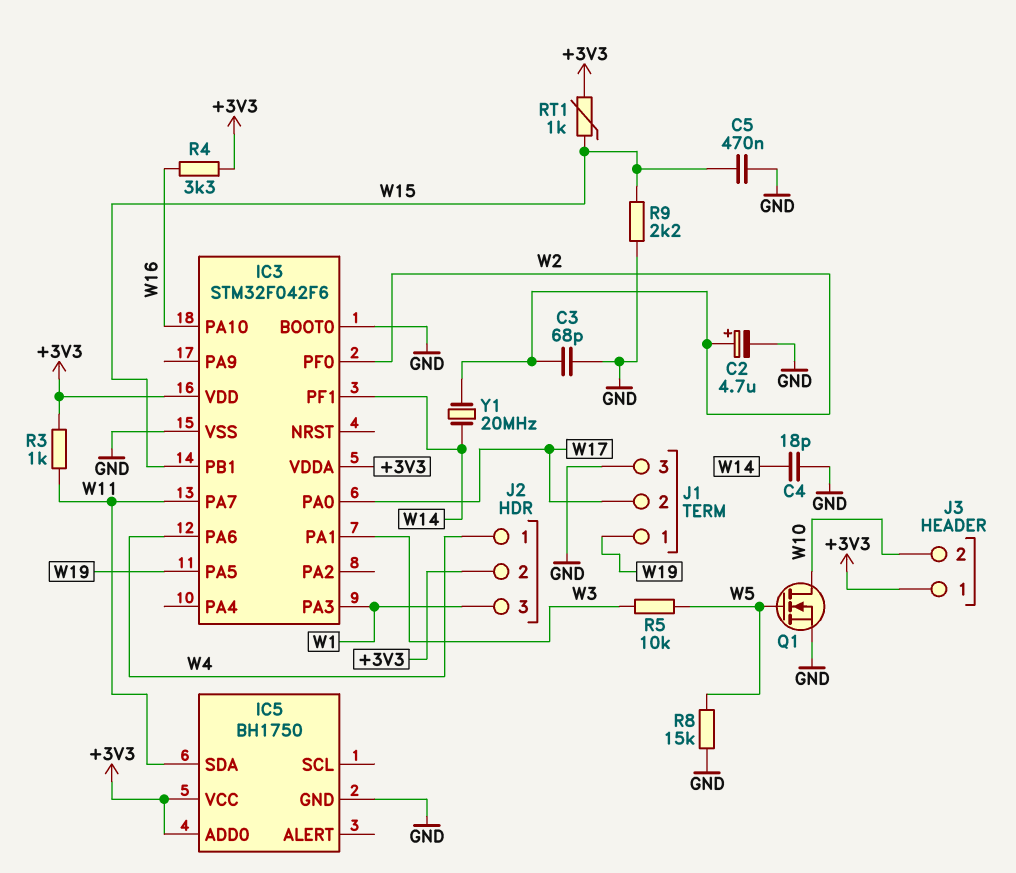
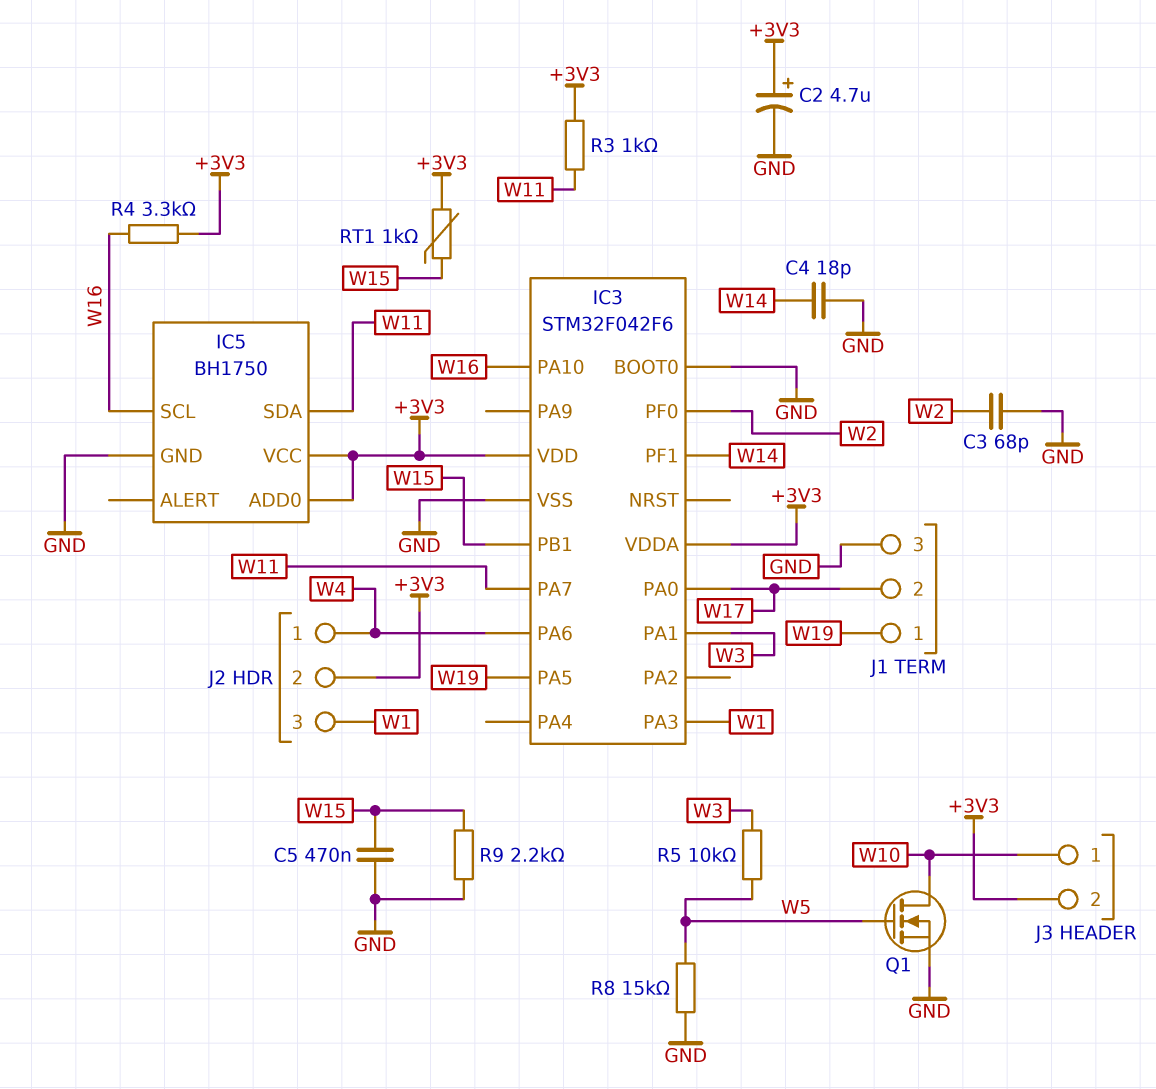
C2: 4.7uF (plus W2, minus GND) -> 4.7uF (plus +3V3, minus GND)
IC5 pin SCL: none -> W16
J3 pin 1: +3V3 -> W10
J3 pin 2: W10 -> +3V3
Y1: 20MHz (W2, W14) -> none

